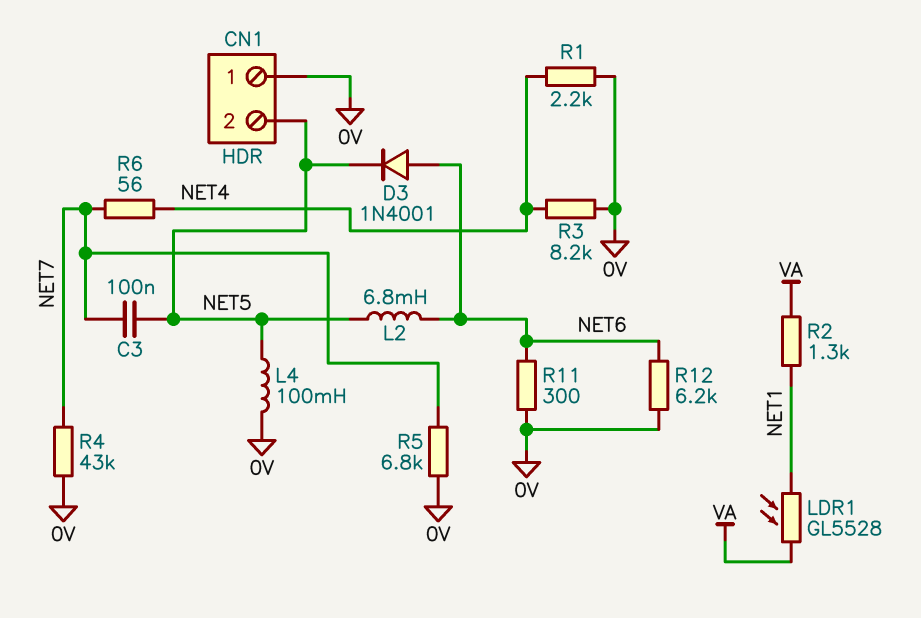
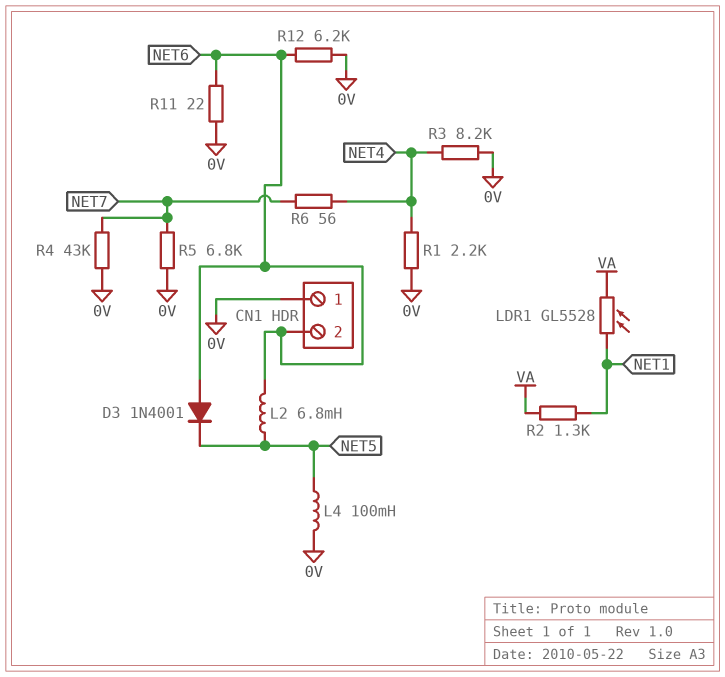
C3: 100nF (NET5, NET7) -> none
CN1 pin 2: NET5 -> NET6
R11: 300 (0V, NET6) -> 22 (0V, NET6)

